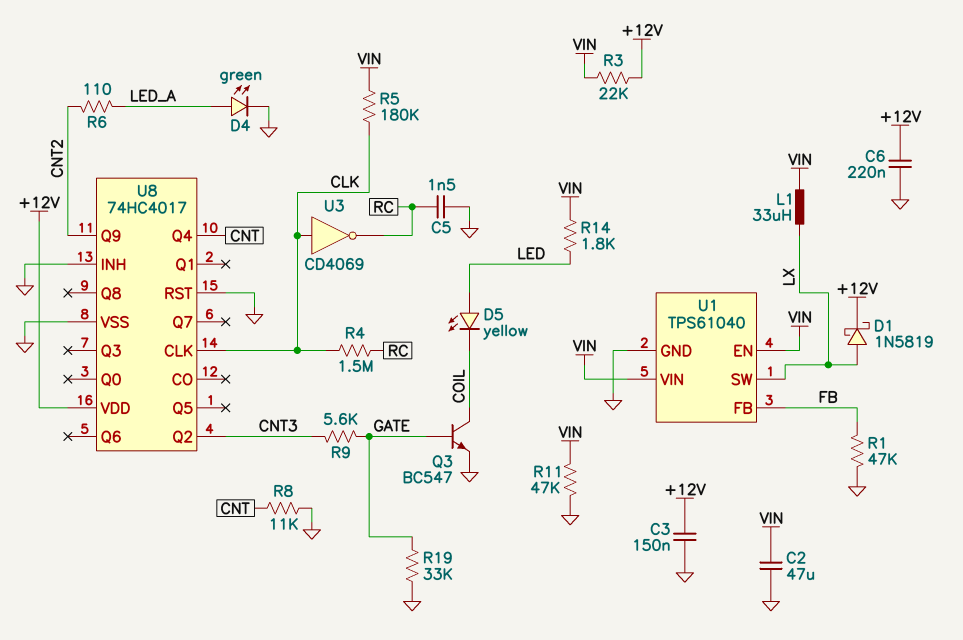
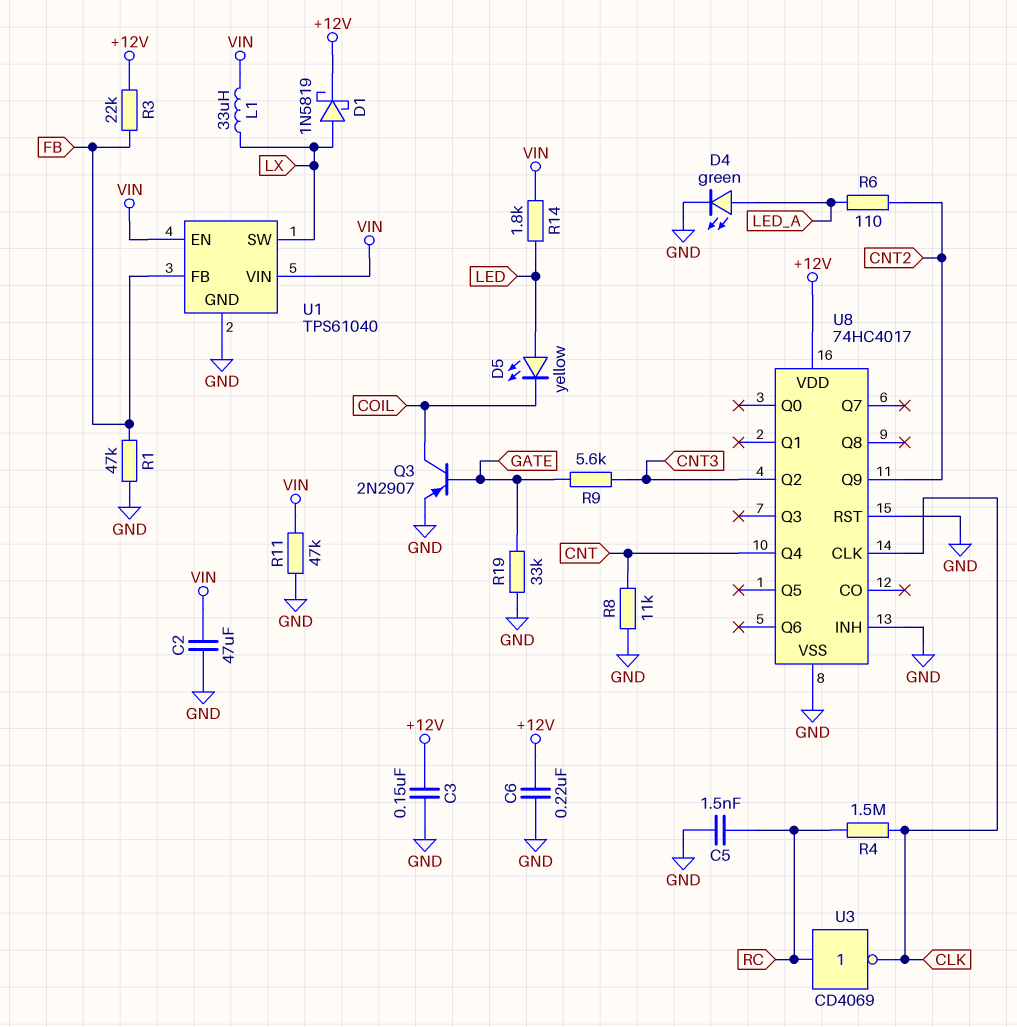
Q3: NPN BC547 (B GATE, C COIL, E GND) -> PNP 2N2907 (B GATE, C COIL, E GND)
R3: 22k (+12V, VIN) -> 22k (+12V, FB)
R5: 180k (CLK, VIN) -> none
U3: NOT CD4069 (in CLK, out RC) -> NOT CD4069 (in RC, out CLK)

